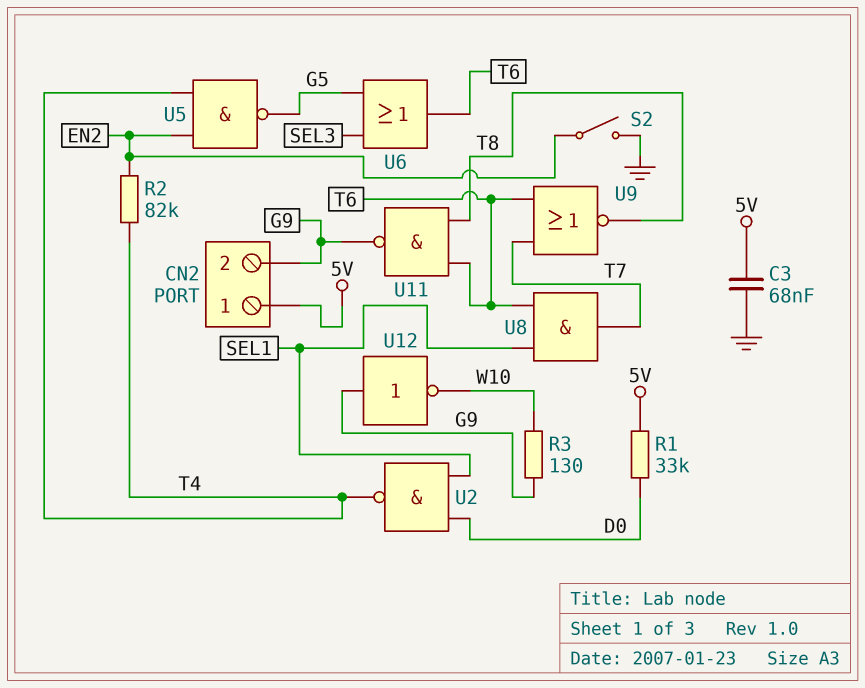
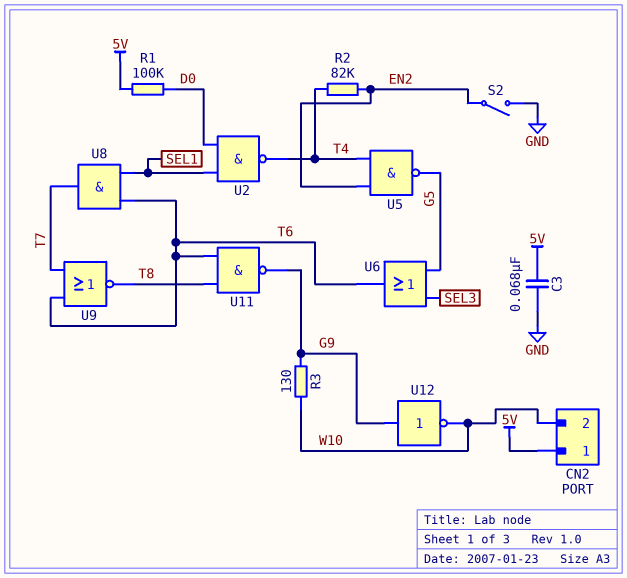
CN2 pin 2: G9 -> W10
R1: 33k (5V, D0) -> 100k (5V, D0)

